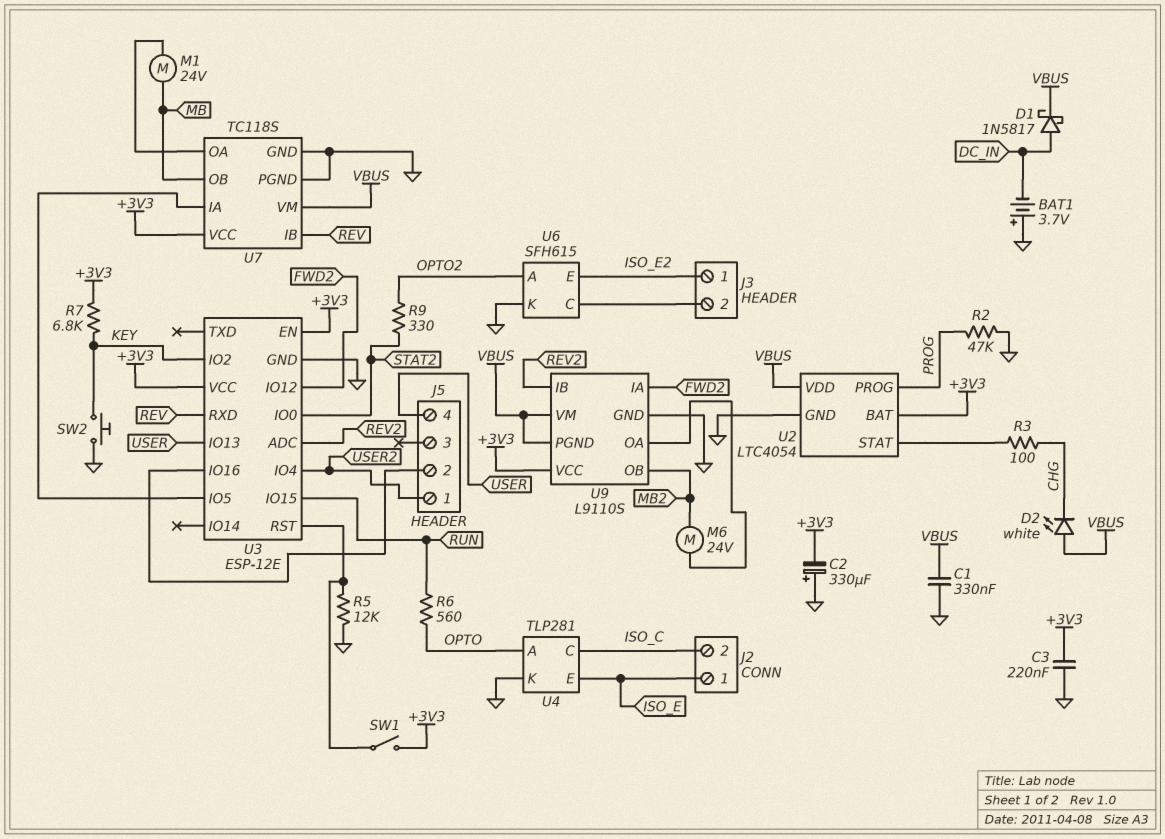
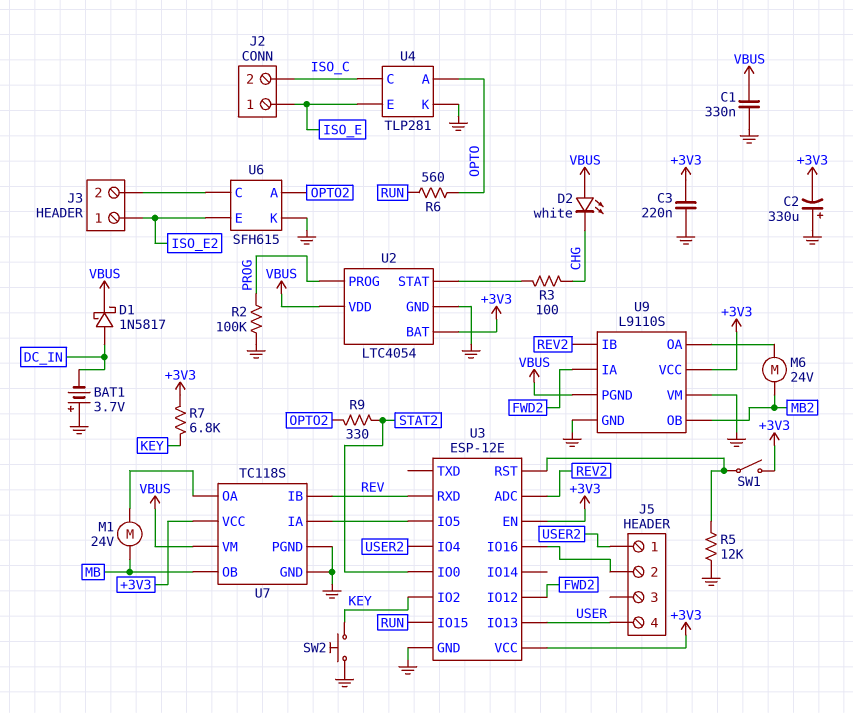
R2: 47k (GND, PROG) -> 100k (GND, PROG)
U9 pin VM: VBUS -> GND

